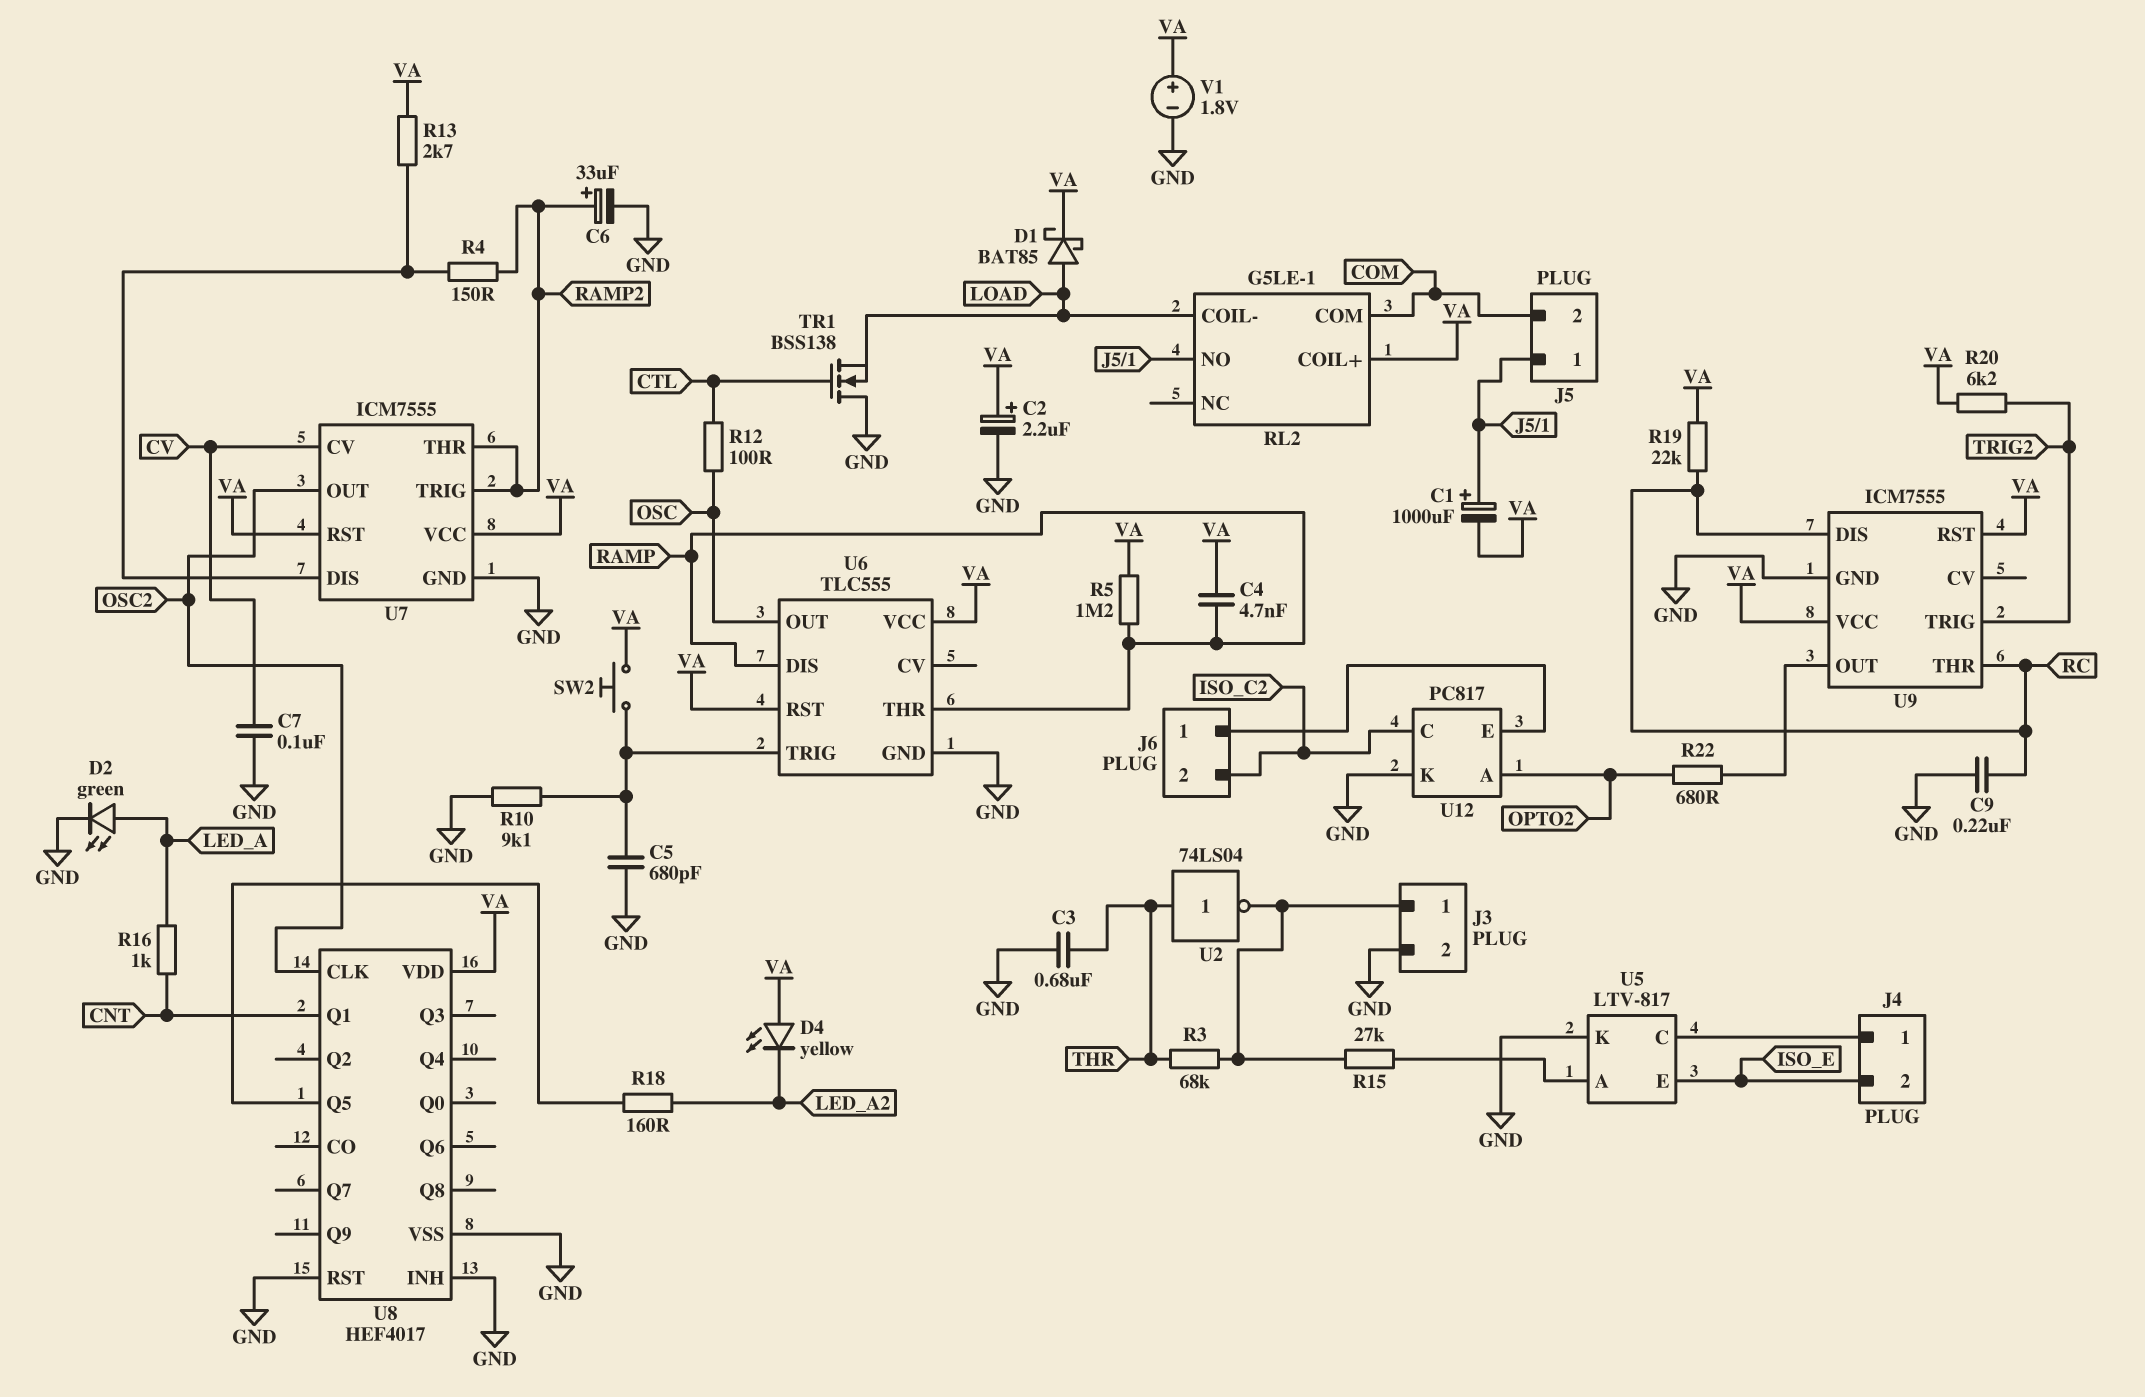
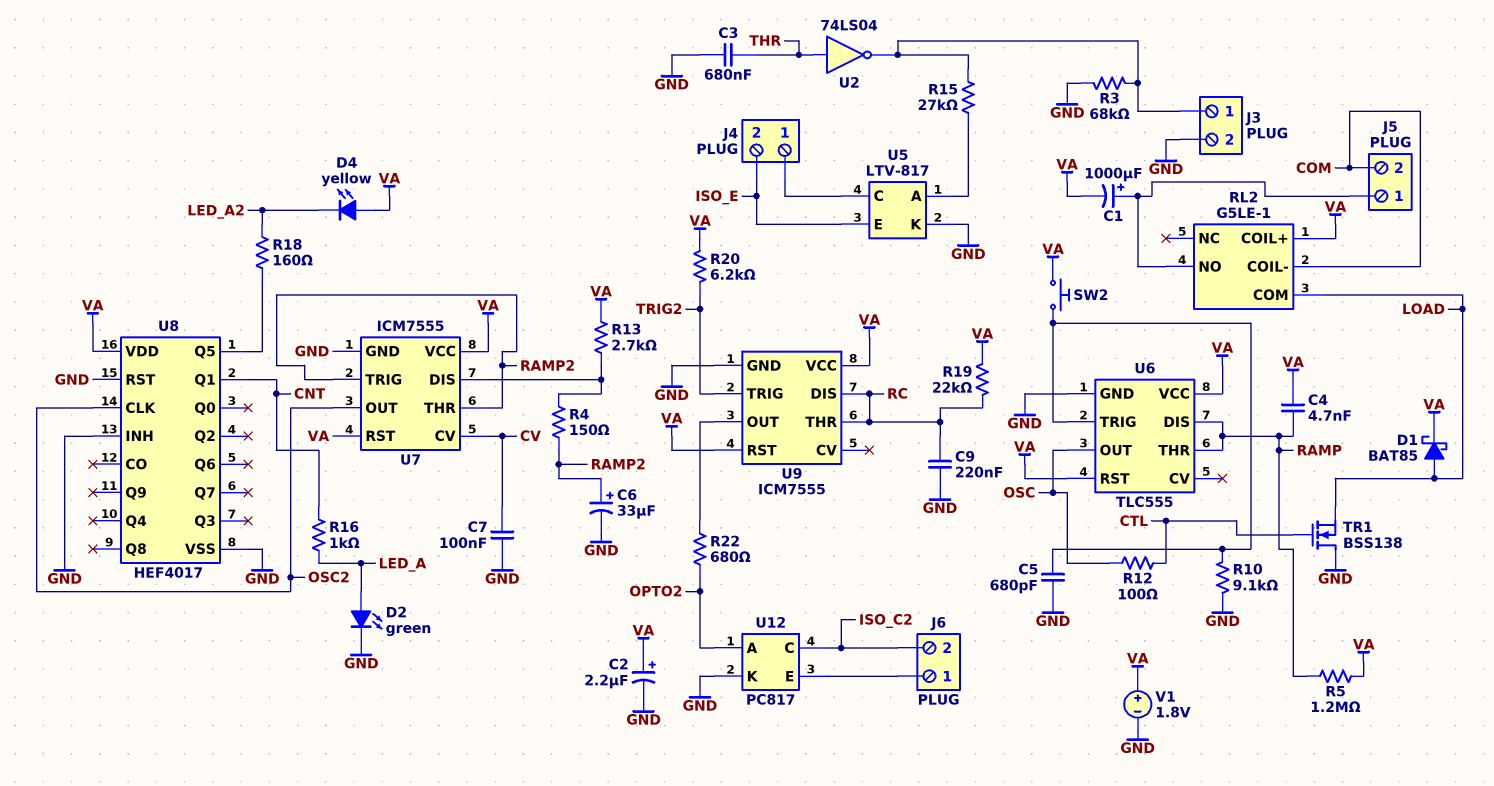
R3: 68k (J3/1, THR) -> 68k (GND, J3/1)
RL2 pin COIL-: LOAD -> COM
RL2 pin COM: COM -> LOAD

